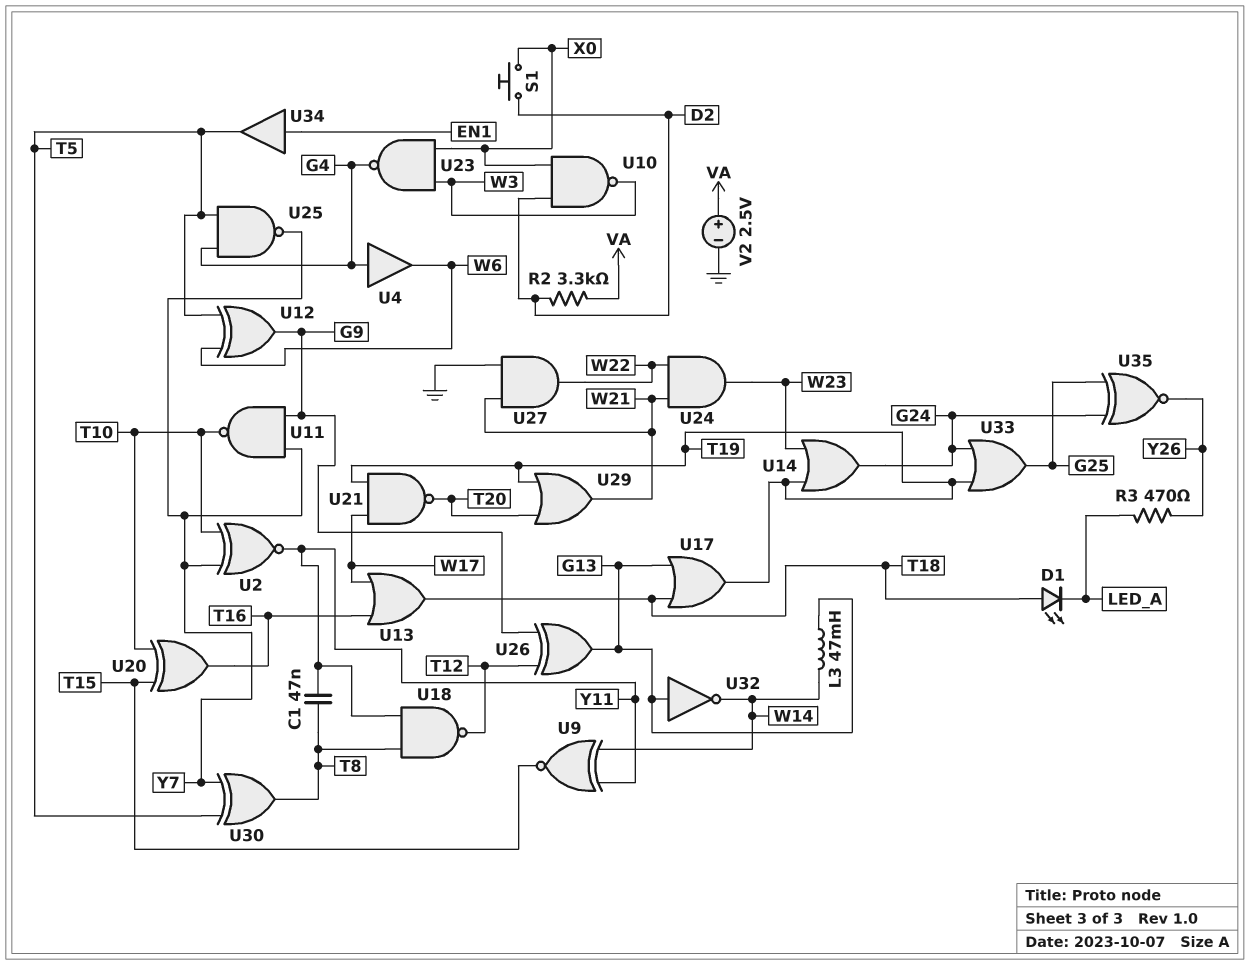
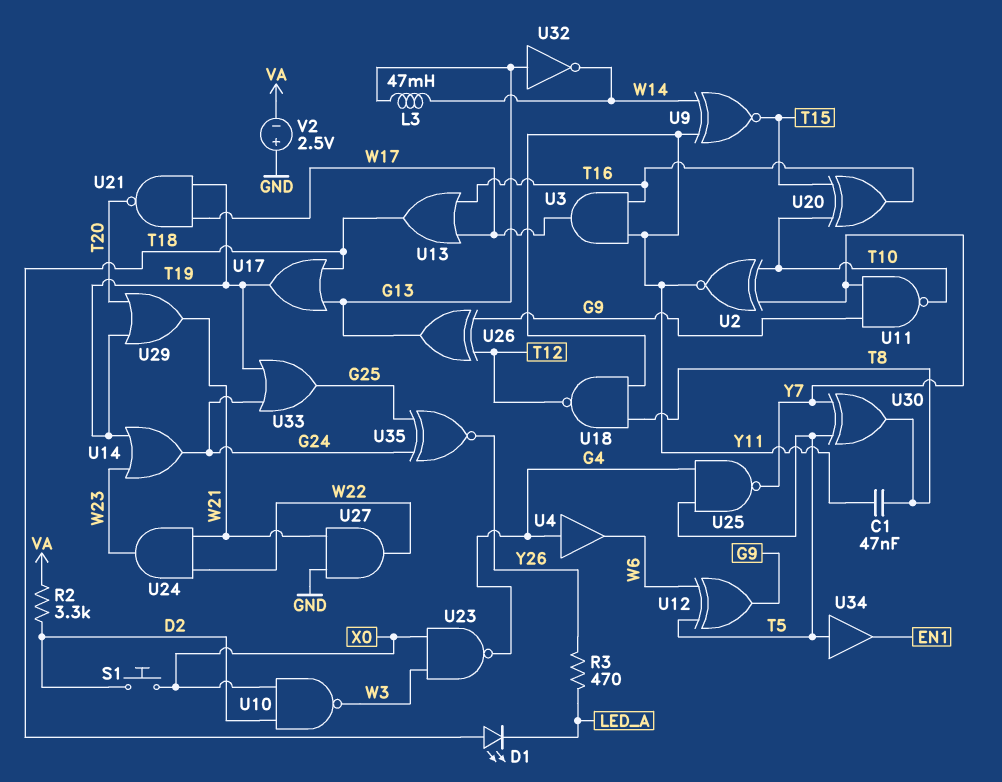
U3: none -> AND (in T16, in Y11, out W17)
U34: buffer (in EN1, out T5) -> buffer (in T5, out EN1)
V2: 2.5V (plus VA, minus GND) -> 2.5V (plus GND, minus VA)

